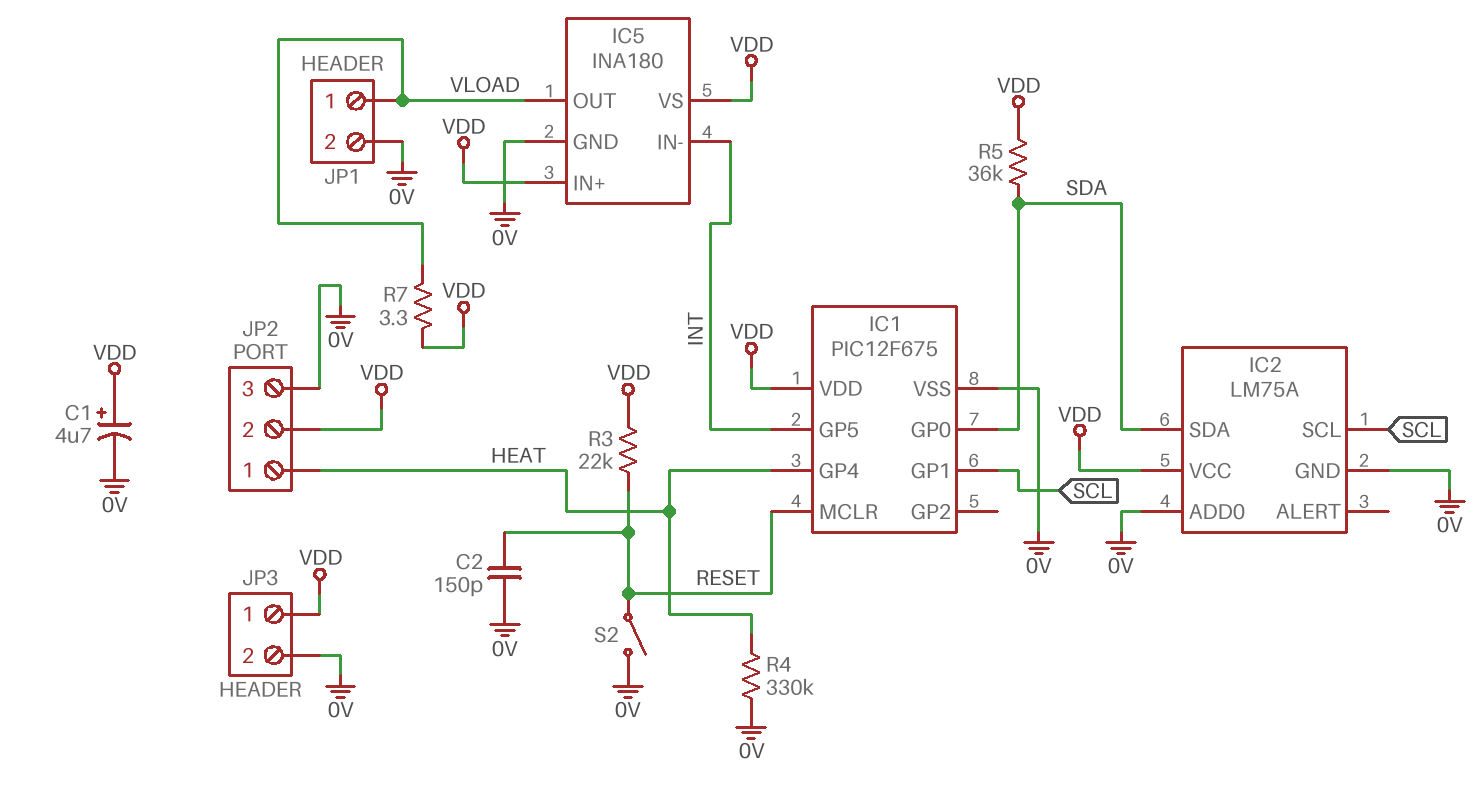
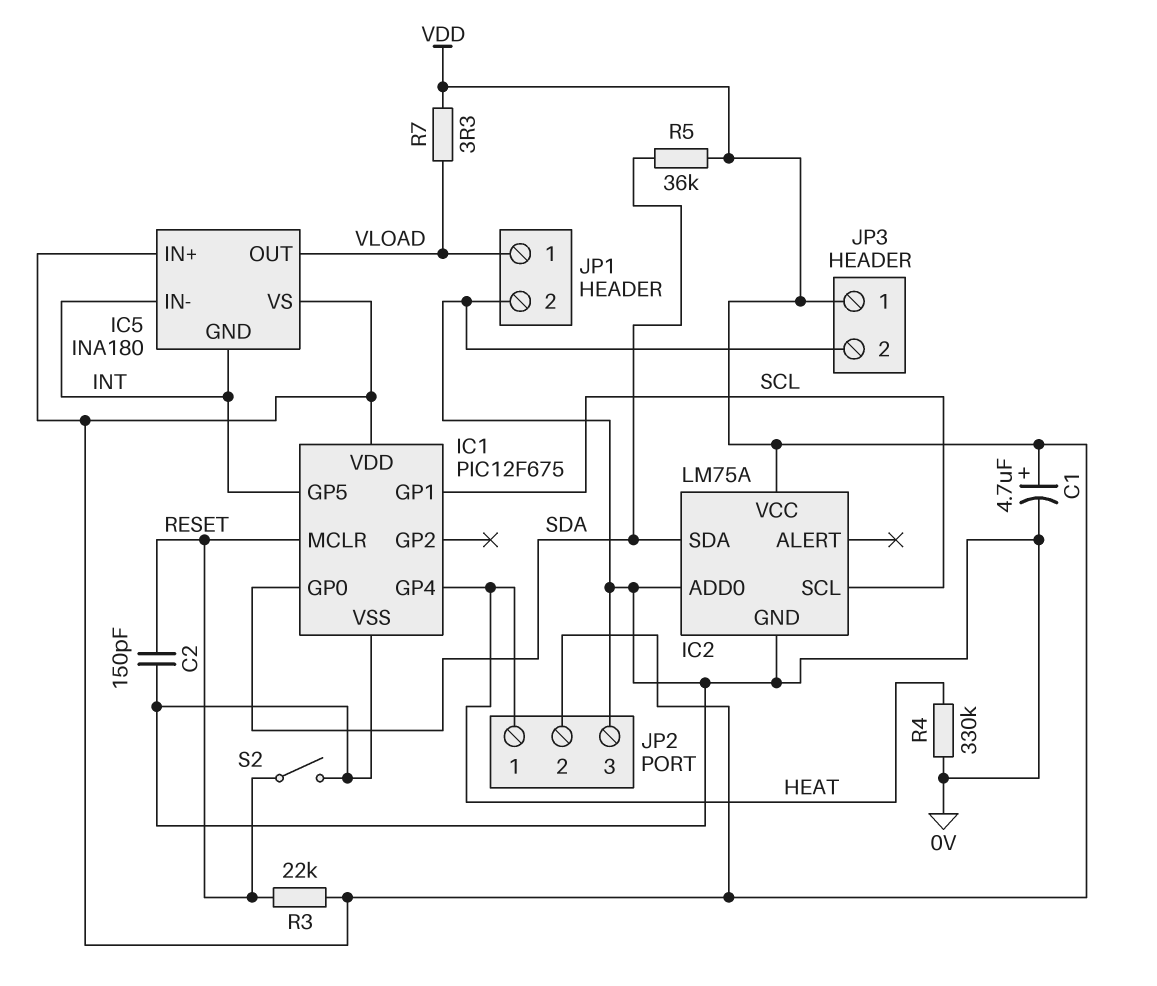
IC5 pin GND: 0V -> INT

